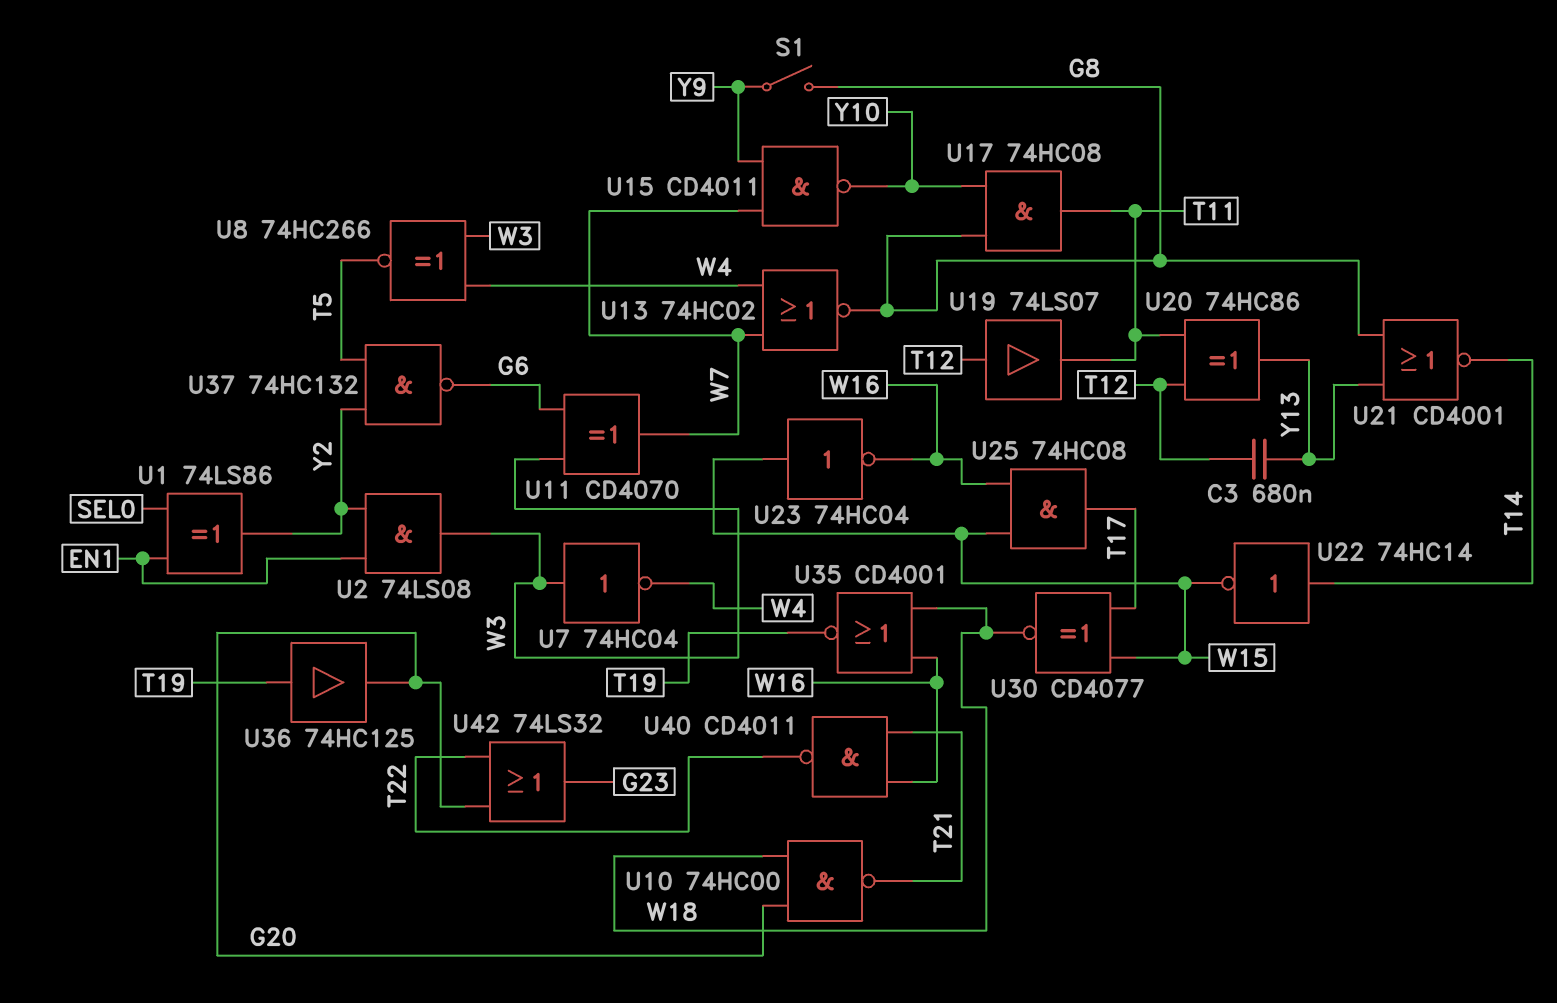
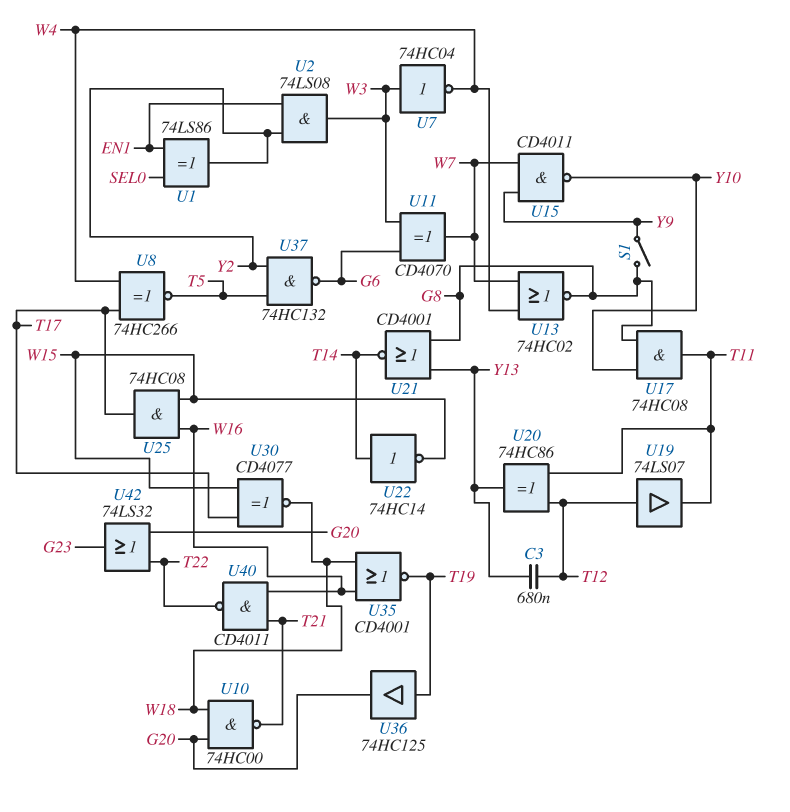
U8: XNOR 74HC266 (in W3, in W4, out T5) -> XNOR 74HC266 (in T17, in W4, out T5)
U23: NOT 74HC04 (in W15, out W16) -> none

